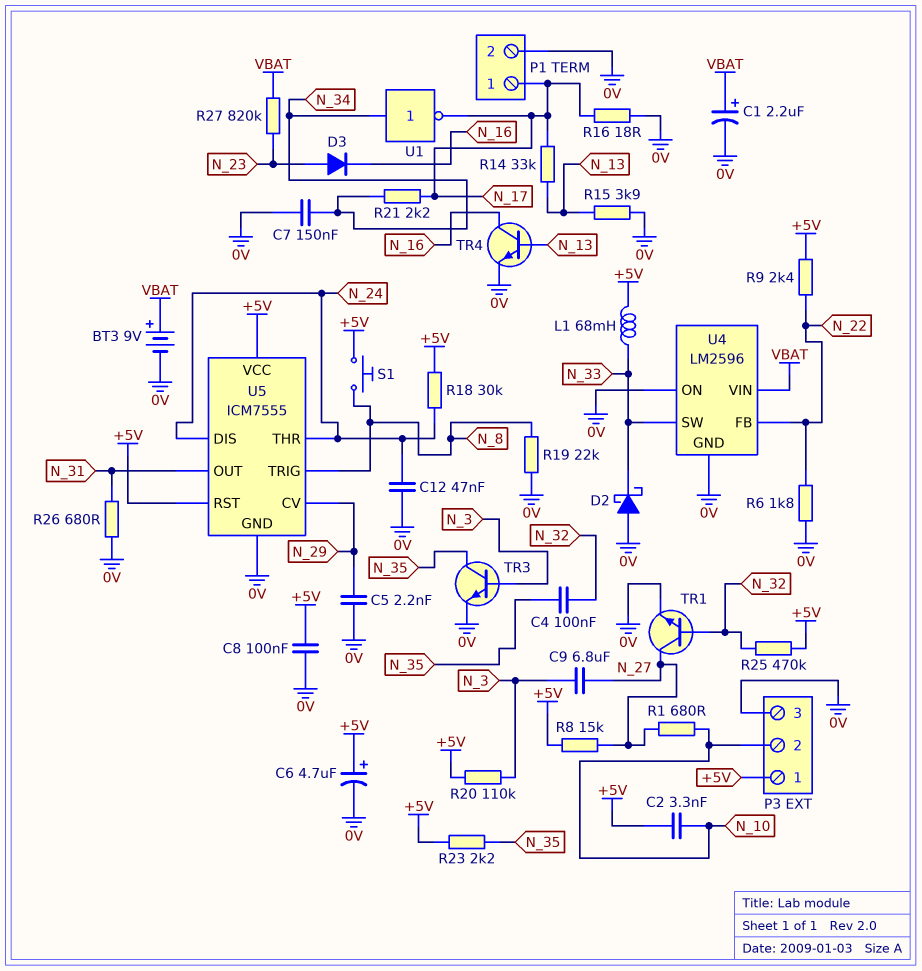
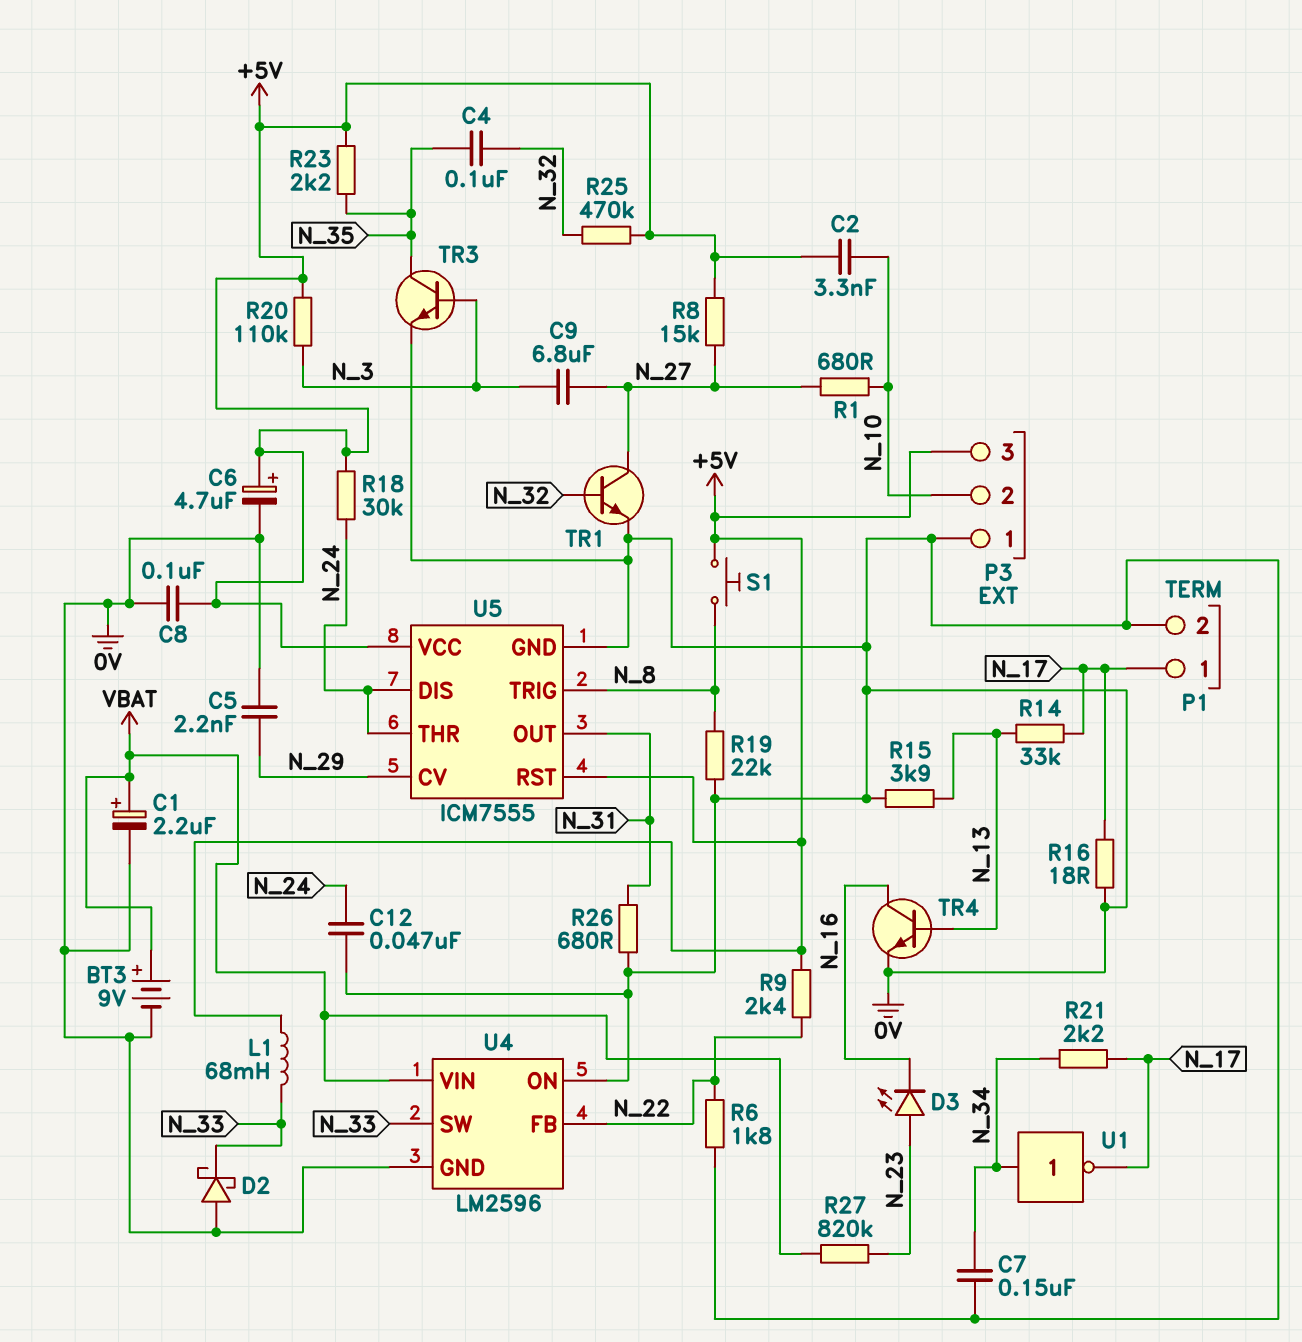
D3: diode (A N_23, K N_16) -> LED (A N_23, K N_16)
P3 pin 1: +5V -> 0V
P3 pin 3: 0V -> +5V

